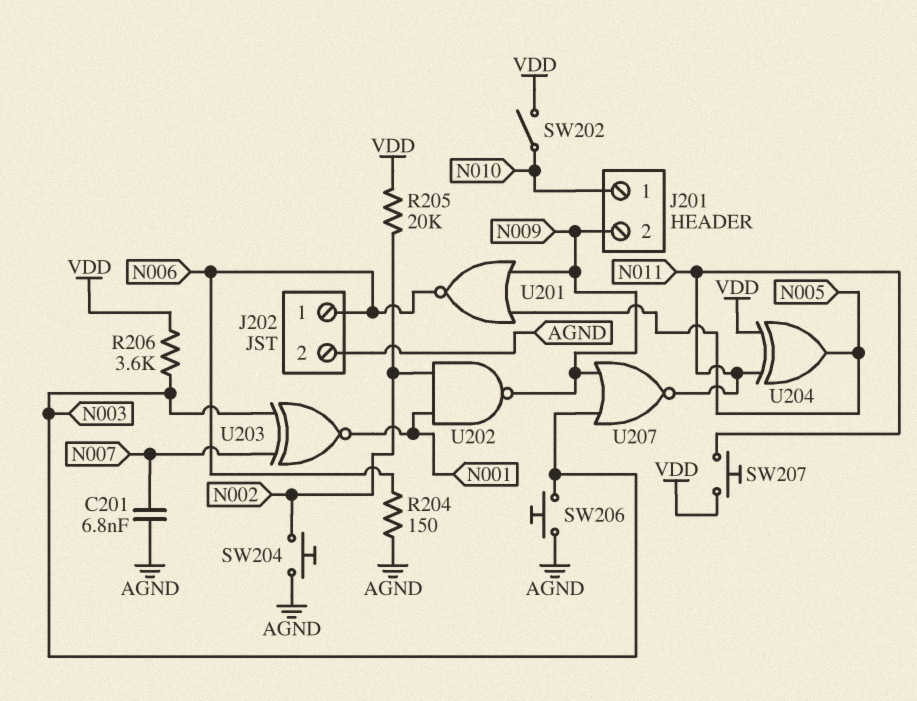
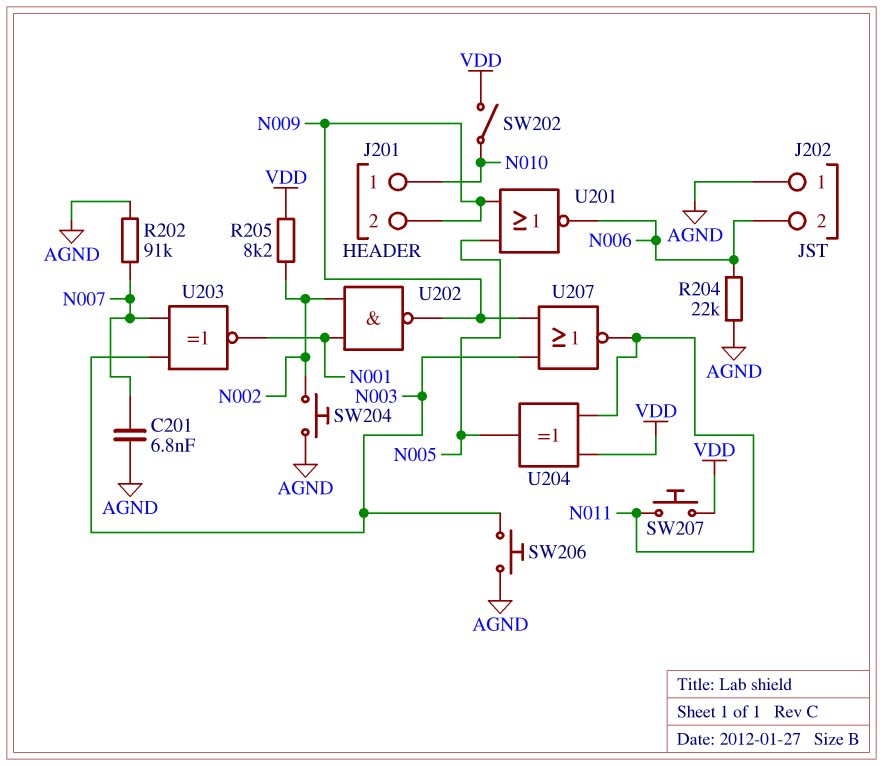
J202 pin 1: N006 -> AGND
J202 pin 2: AGND -> N006
R202: none -> 91k (AGND, N007)
R204: 150 (AGND, N006) -> 22k (AGND, N006)
R205: 20k (N002, VDD) -> 8.2k (N002, VDD)
R206: 3.6k (N003, VDD) -> none

